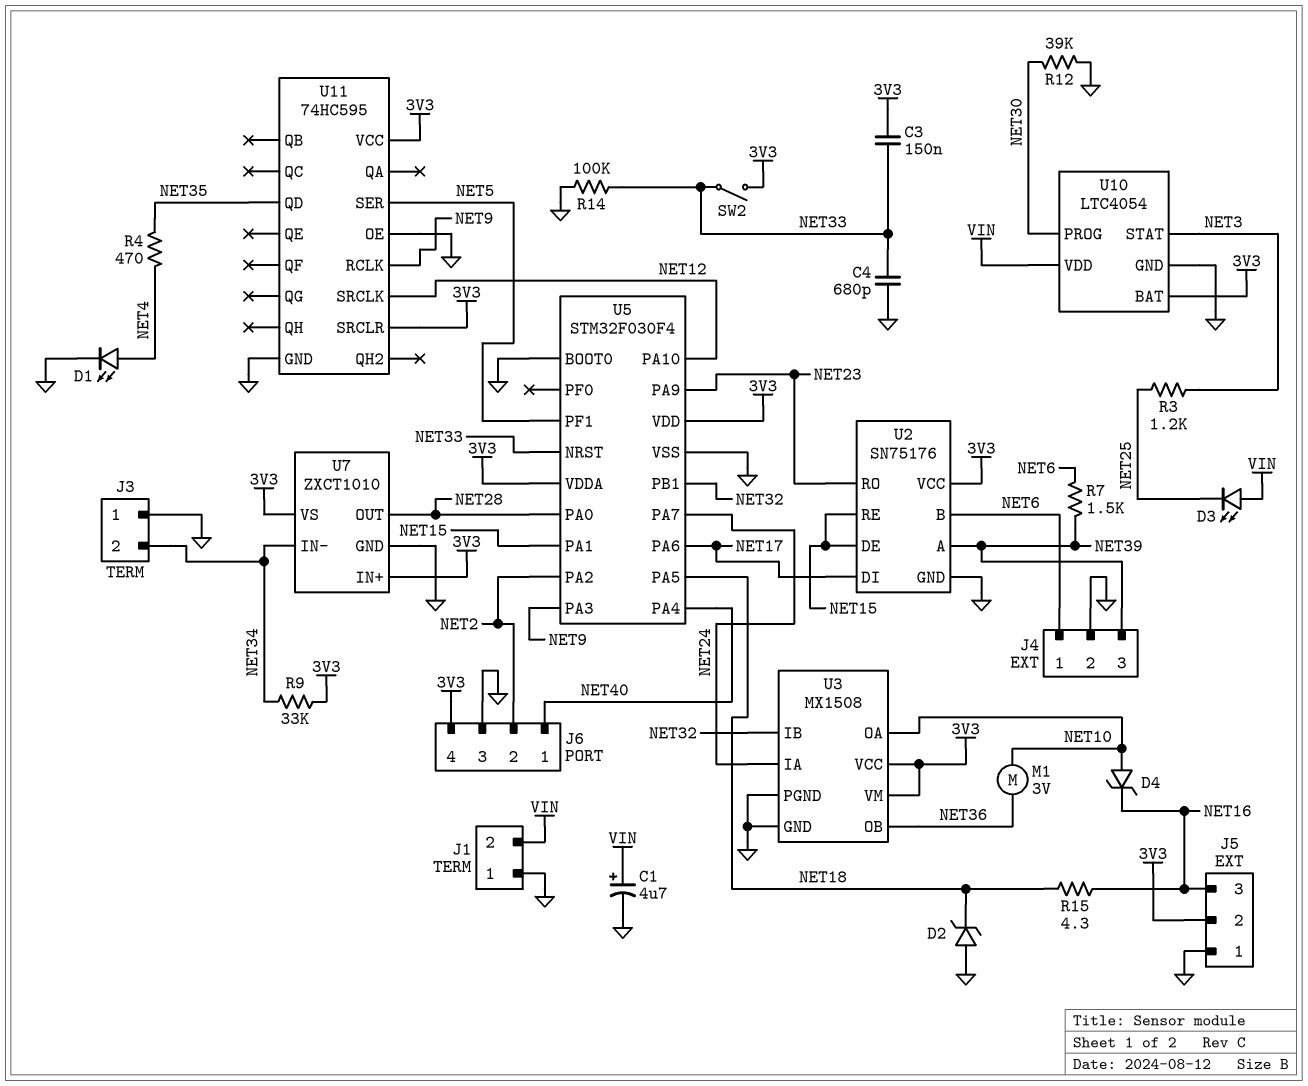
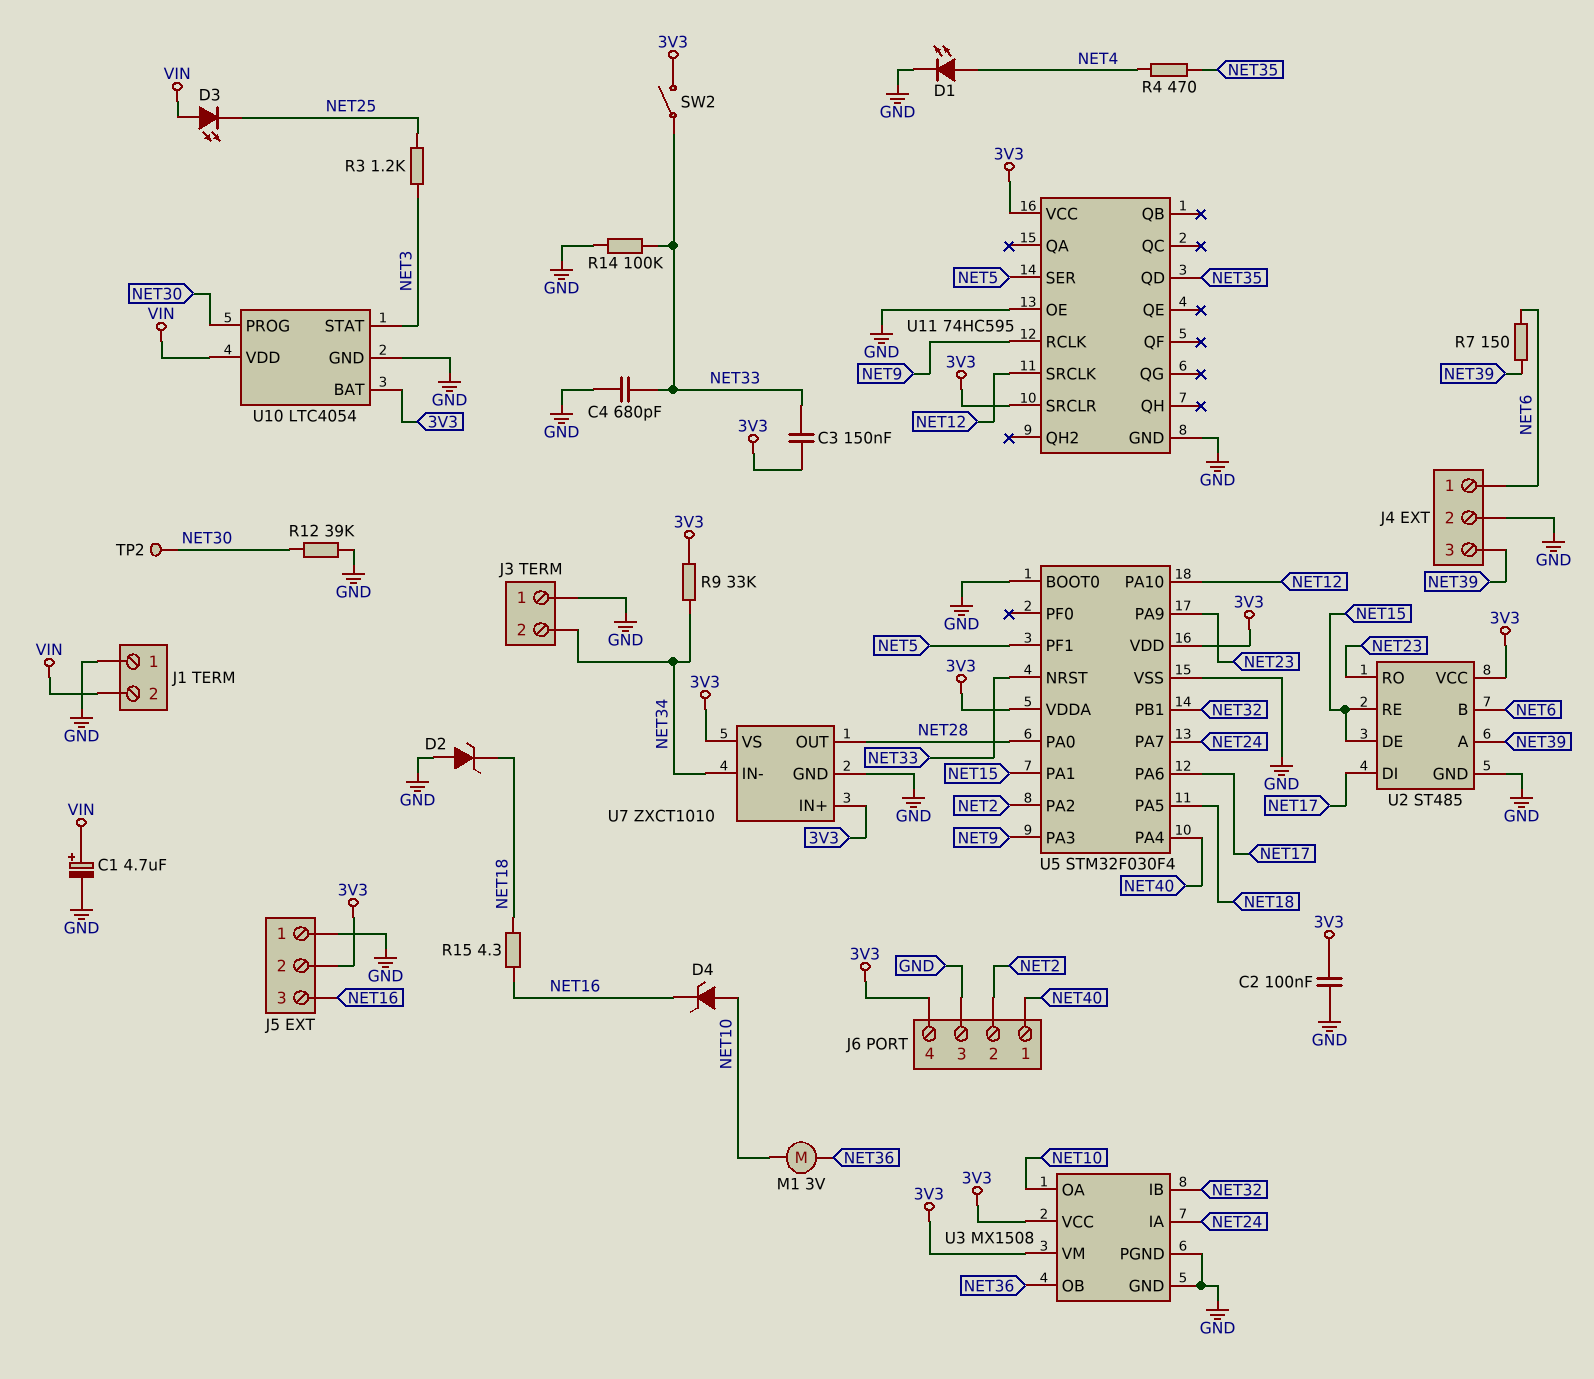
C2: none -> 100nF (3V3, GND)
R7: 1.5k (NET6, NET39) -> 150 (NET6, NET39)
TP2: none -> test point (NET30)
U2: SN75176 -> ST485

